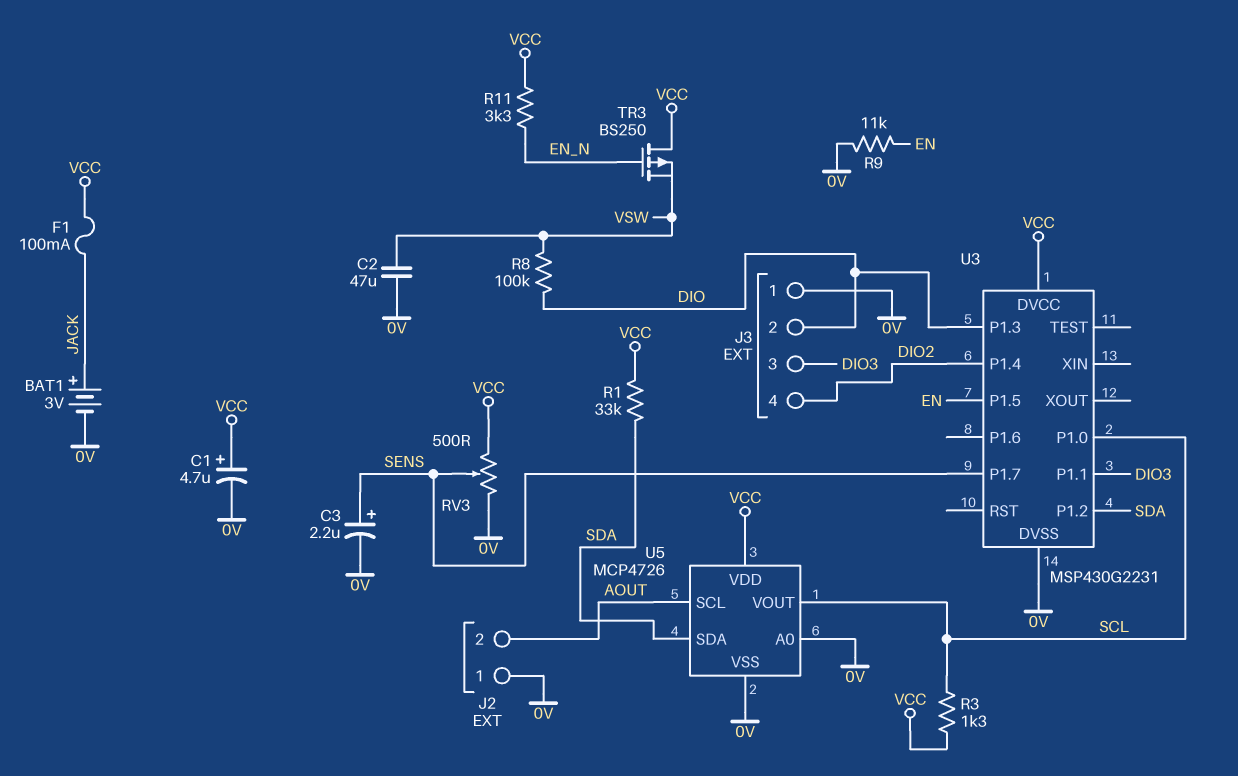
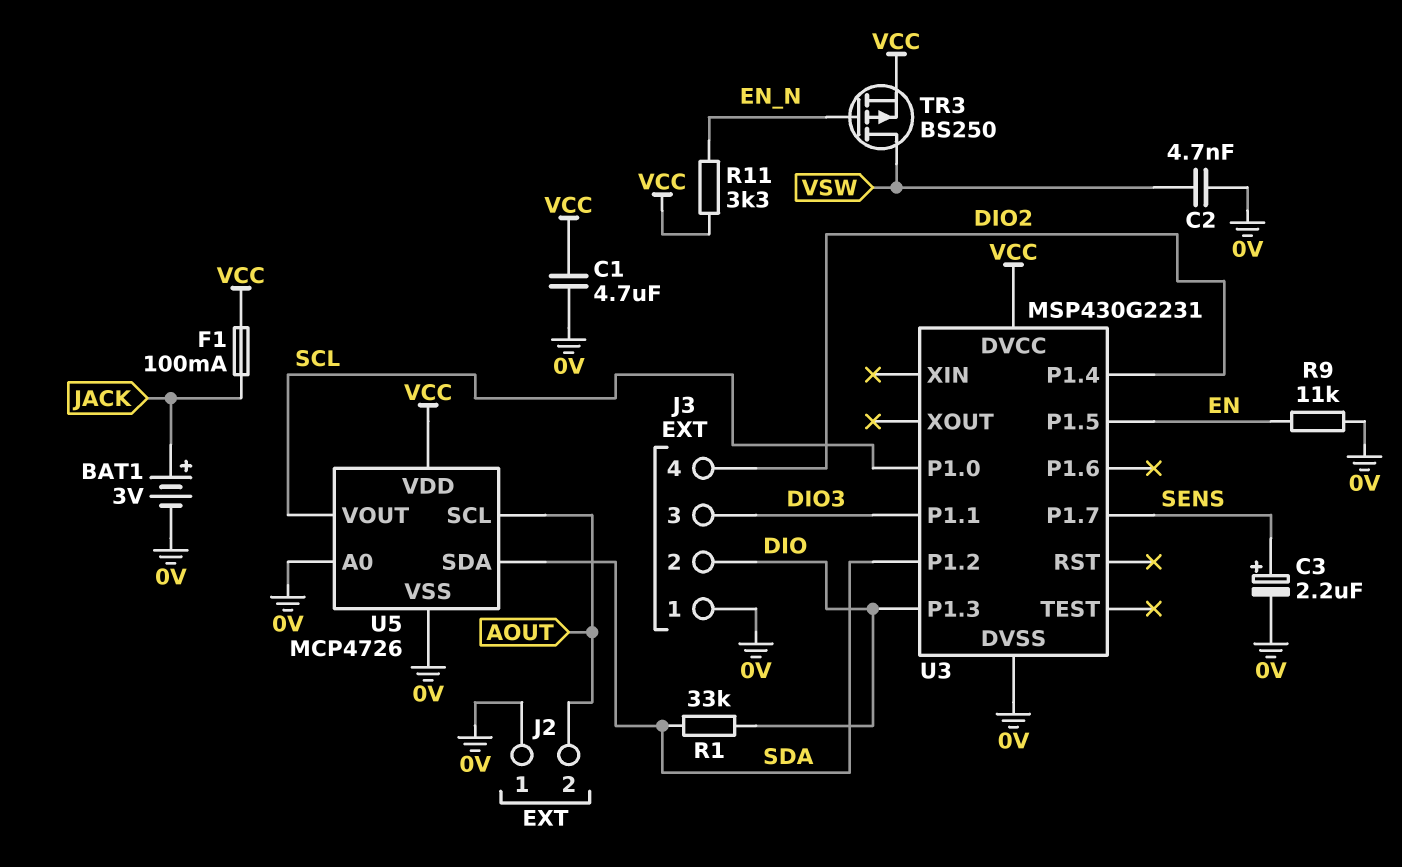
C1: 4.7uF (plus VCC, minus 0V) -> 4.7uF (0V, VCC)
C2: 47uF (0V, VSW) -> 4.7nF (0V, VSW)
R1: 33k (SDA, VCC) -> 33k (DIO, SDA)
R3: 1.3k (SCL, VCC) -> none
R8: 100k (DIO, VSW) -> none
RV3: 500 (0V, VCC, wiper SENS) -> none
TR3: PMOS BS250 (G EN_N, D VCC, S VSW) -> PMOS BS250 (G EN_N, D VSW, S VCC)

